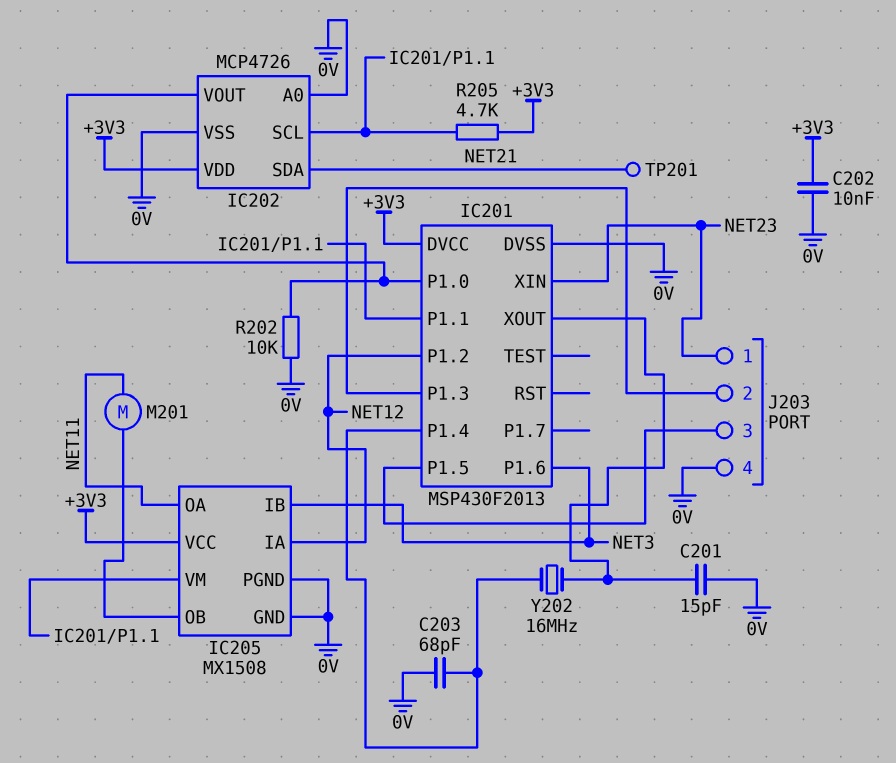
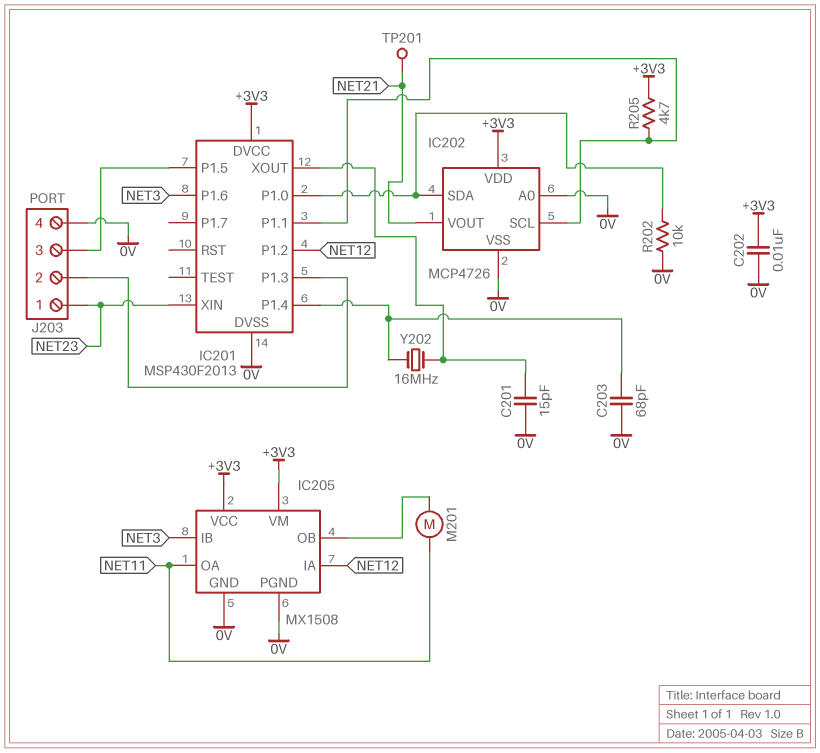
IC202 pin SDA: NET21 -> IC201/P1.0
IC202 pin VOUT: IC201/P1.0 -> NET21
IC205 pin VM: IC201/P1.1 -> +3V3

